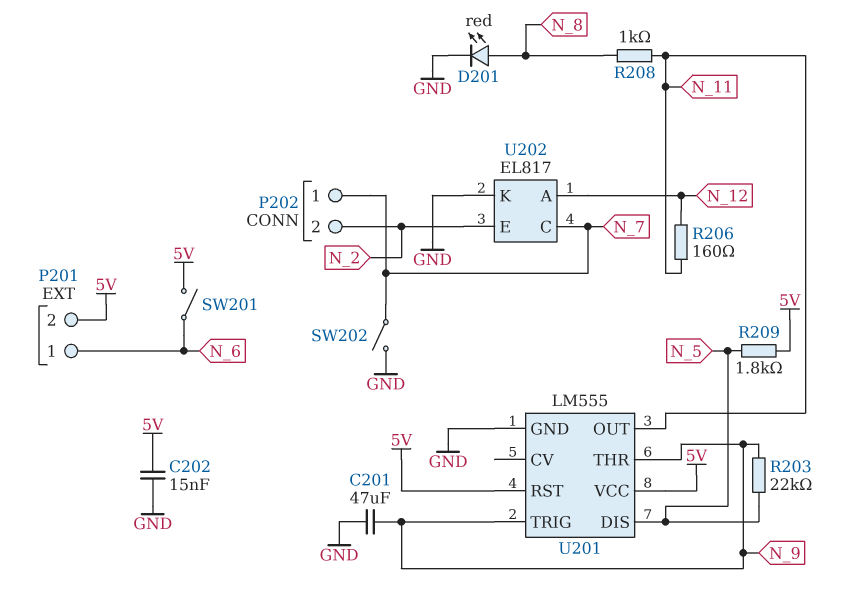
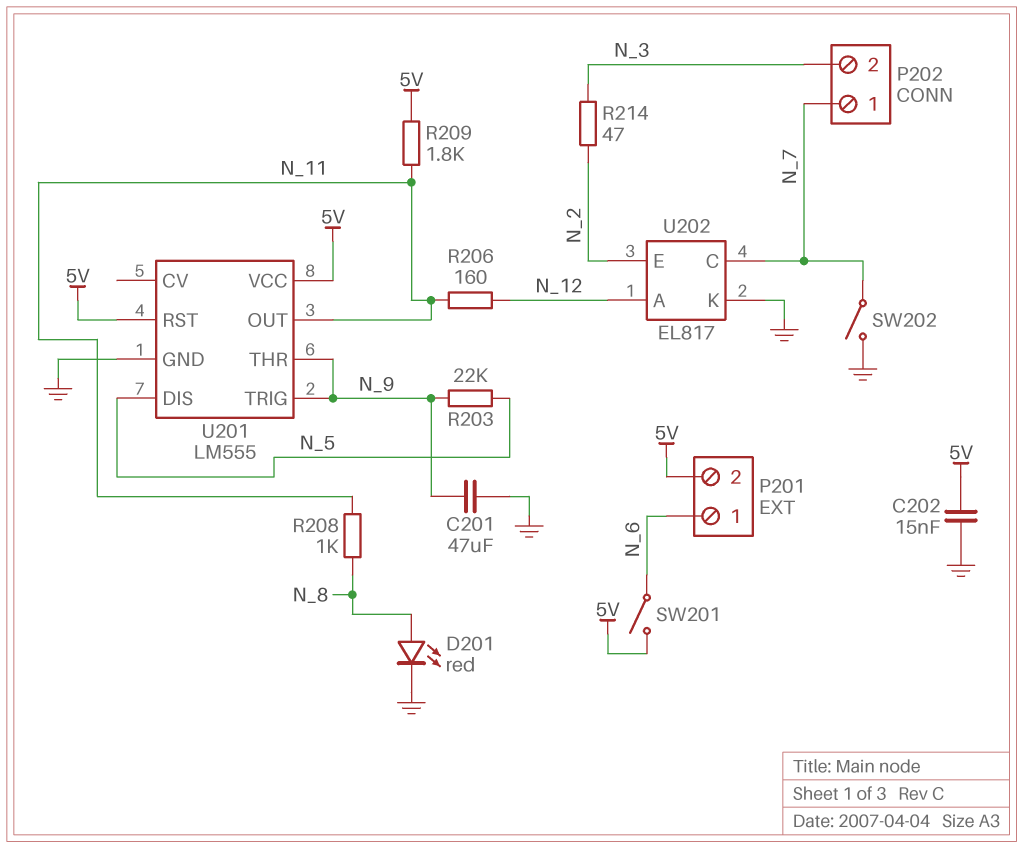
P202 pin 2: N_2 -> N_3
R209: 1.8k (5V, N_5) -> 1.8k (5V, N_11)
R214: none -> 47 (N_2, N_3)

